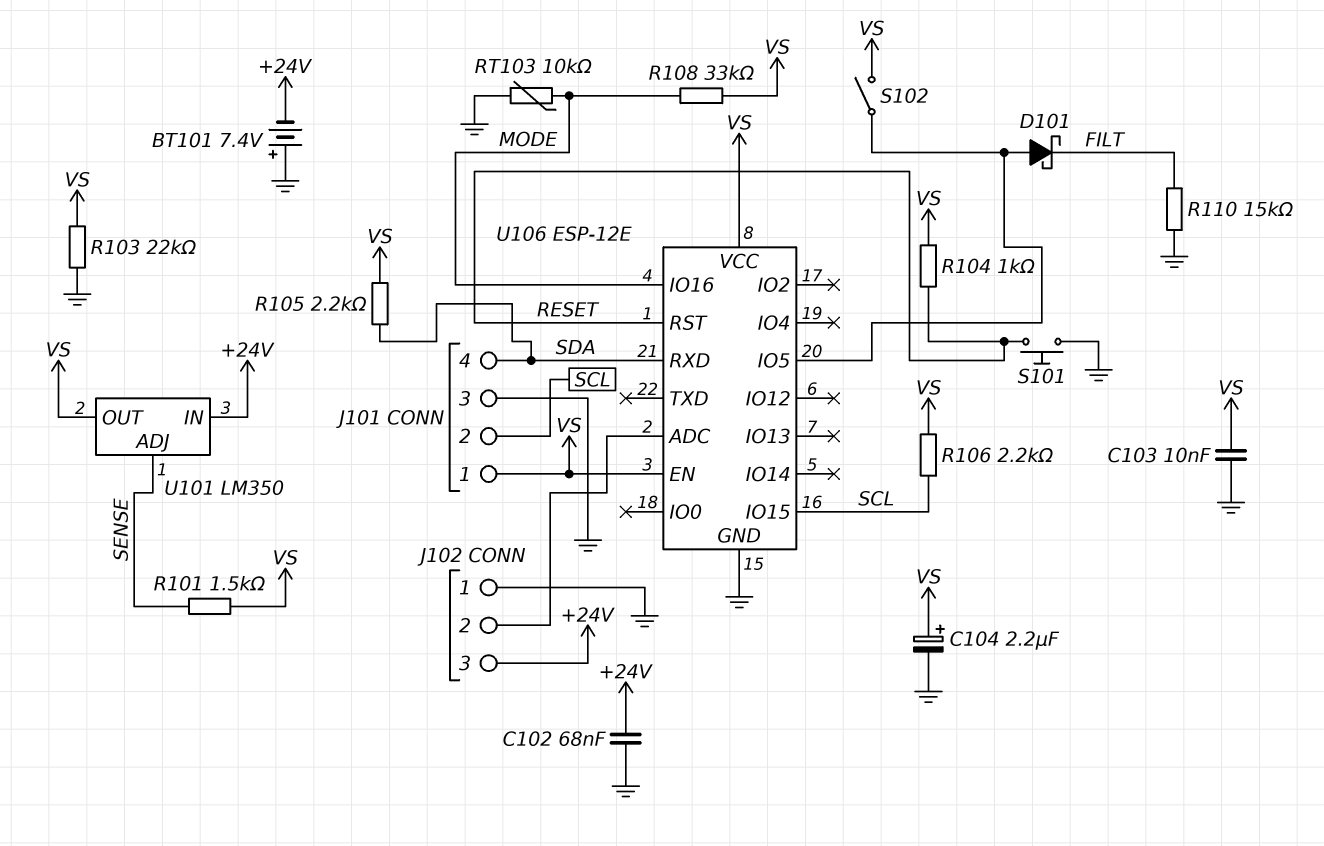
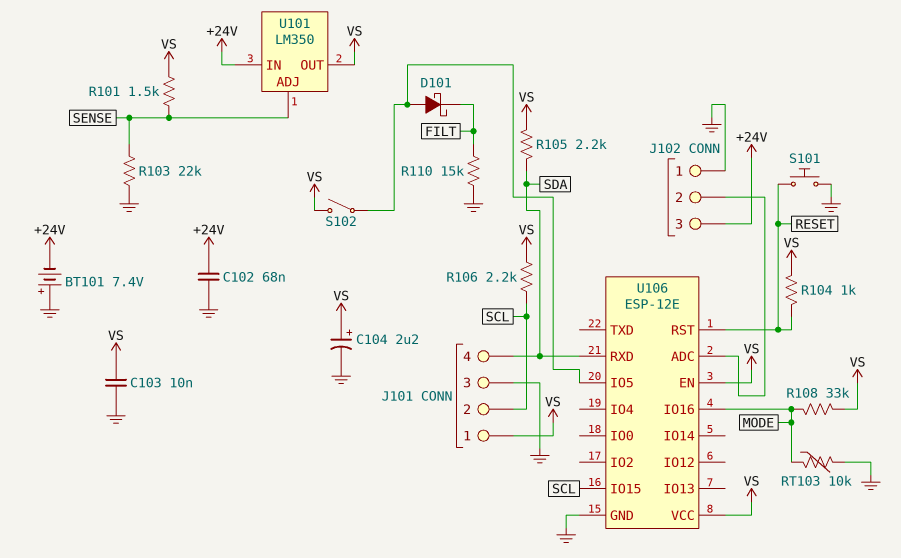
R103: 22k (GND, VS) -> 22k (GND, SENSE)

